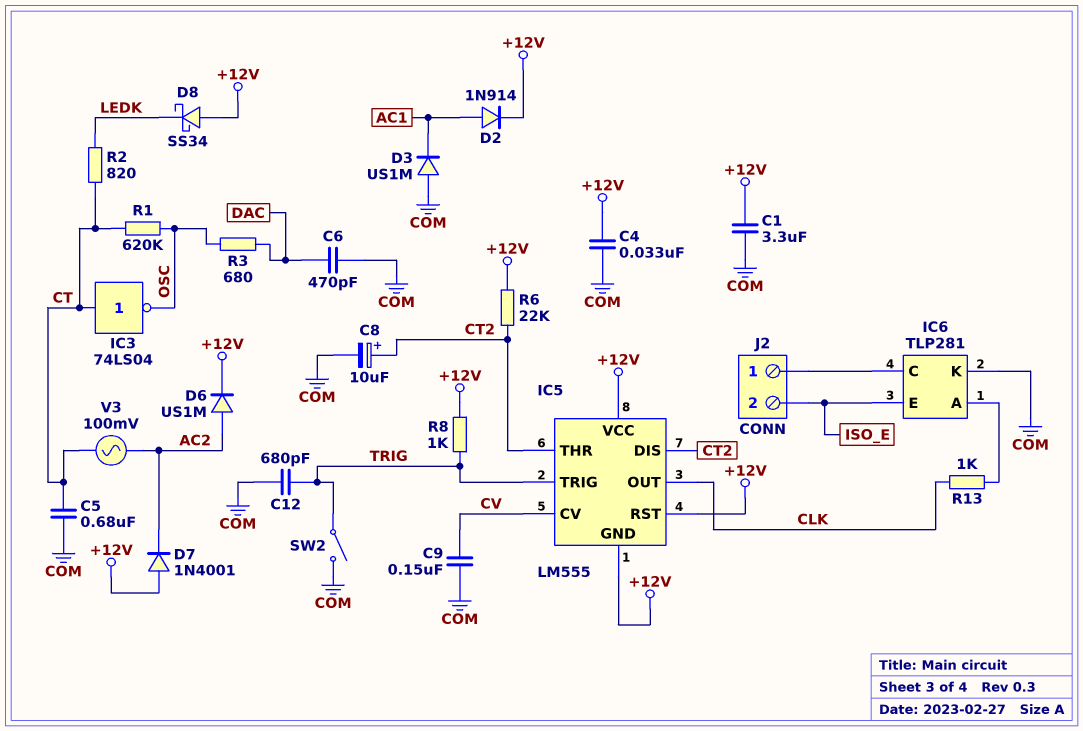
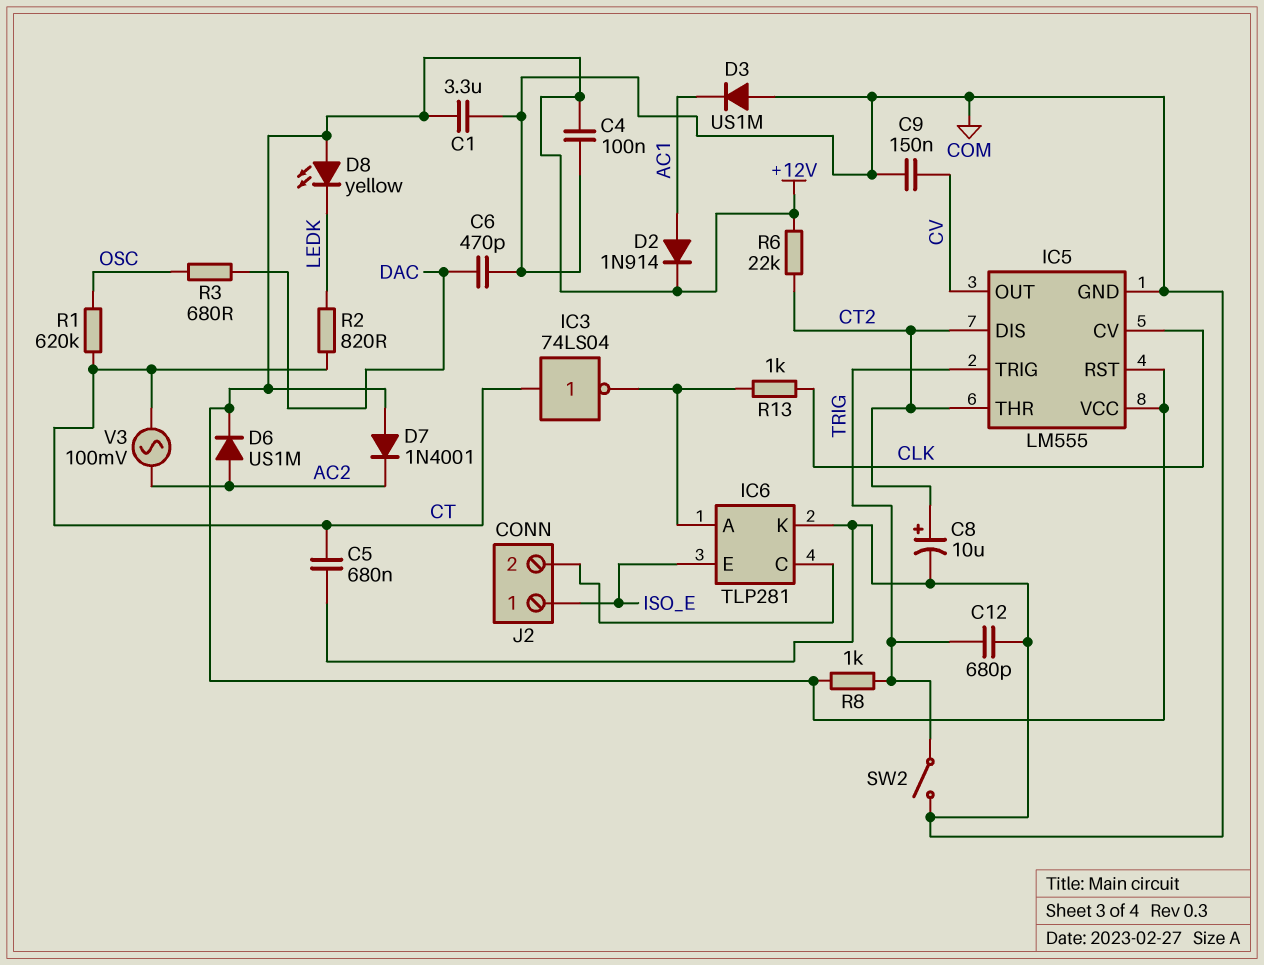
C4: 33nF (+12V, COM) -> 100nF (+12V, COM)
D8: schottky SS34 (A +12V, K LEDK) -> LED yellow (A +12V, K LEDK)
IC3: NOT 74LS04 (in CT, out OSC) -> NOT 74LS04 (in CT, out IC6/A)
IC5 pin CV: CV -> CLK
IC5 pin GND: +12V -> COM
IC5 pin OUT: CLK -> CV
J2 pin 1: IC6/C -> ISO_E
J2 pin 2: ISO_E -> IC6/C

